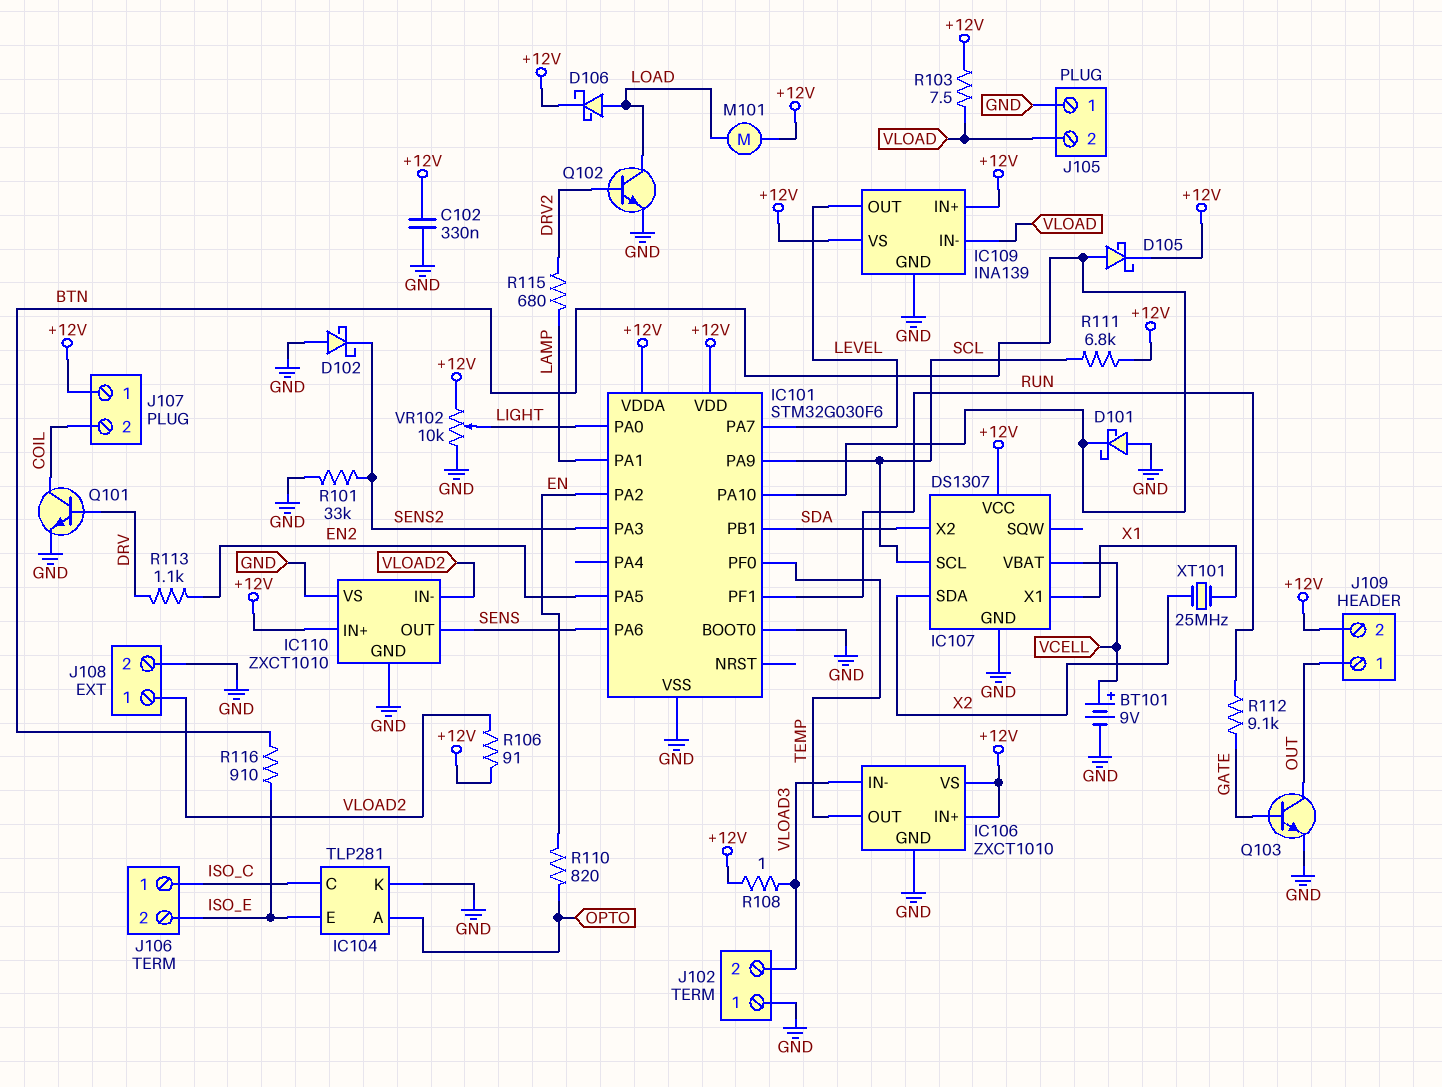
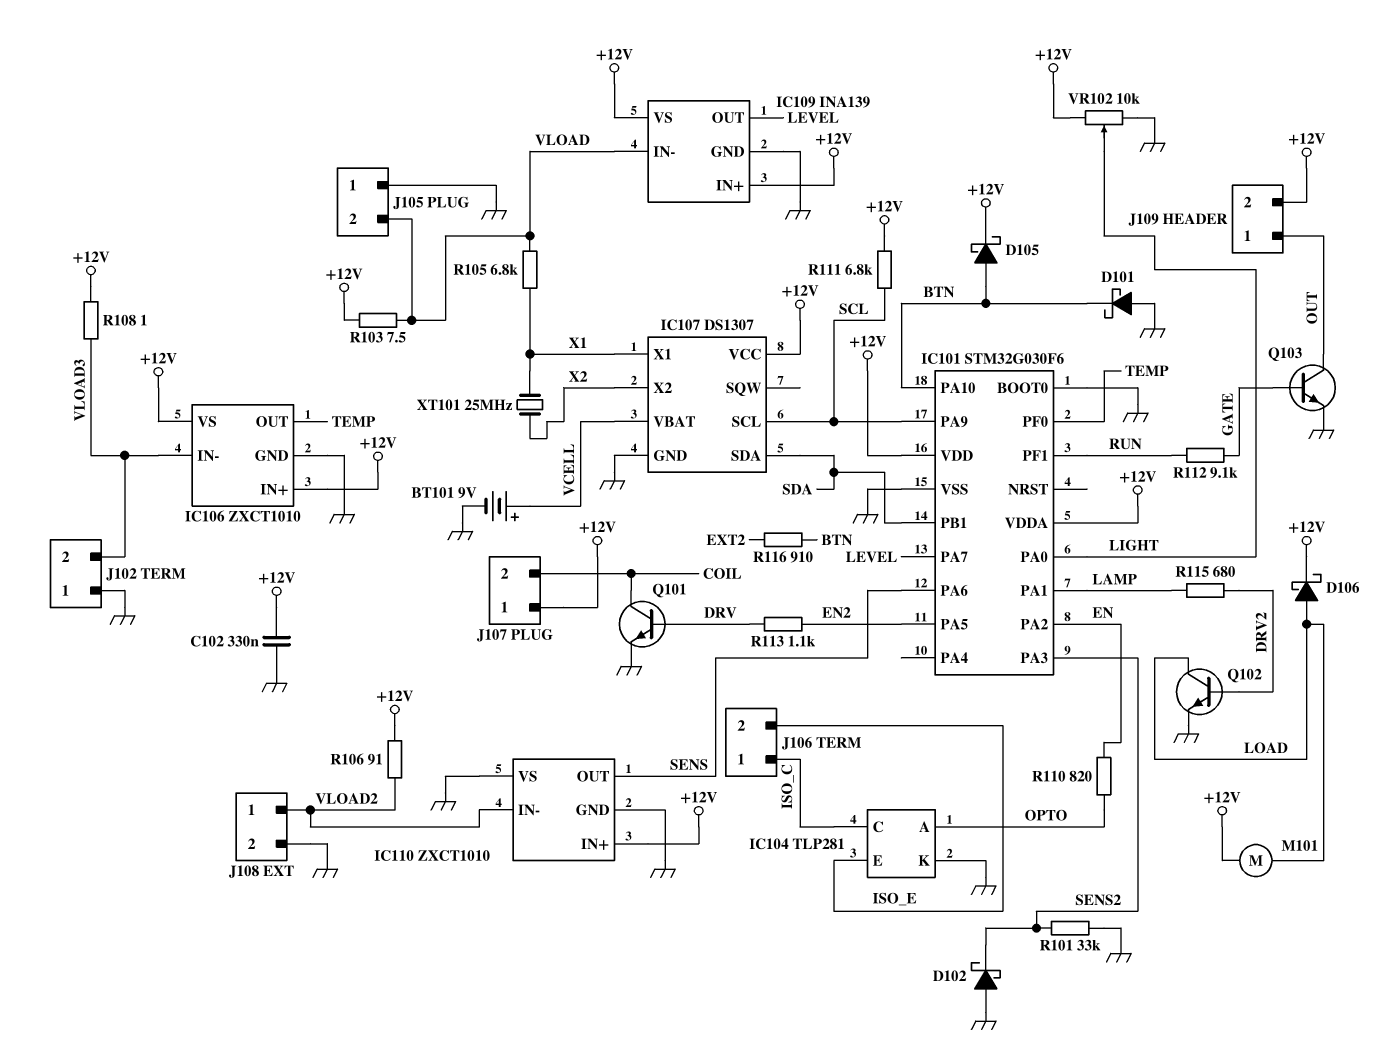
IC107 pin SDA: X2 -> SDA
IC107 pin X2: SDA -> X2
R105: none -> 6.8k (VLOAD, X1)
R116: 910 (BTN, ISO_E) -> 910 (BTN, EXT2)

